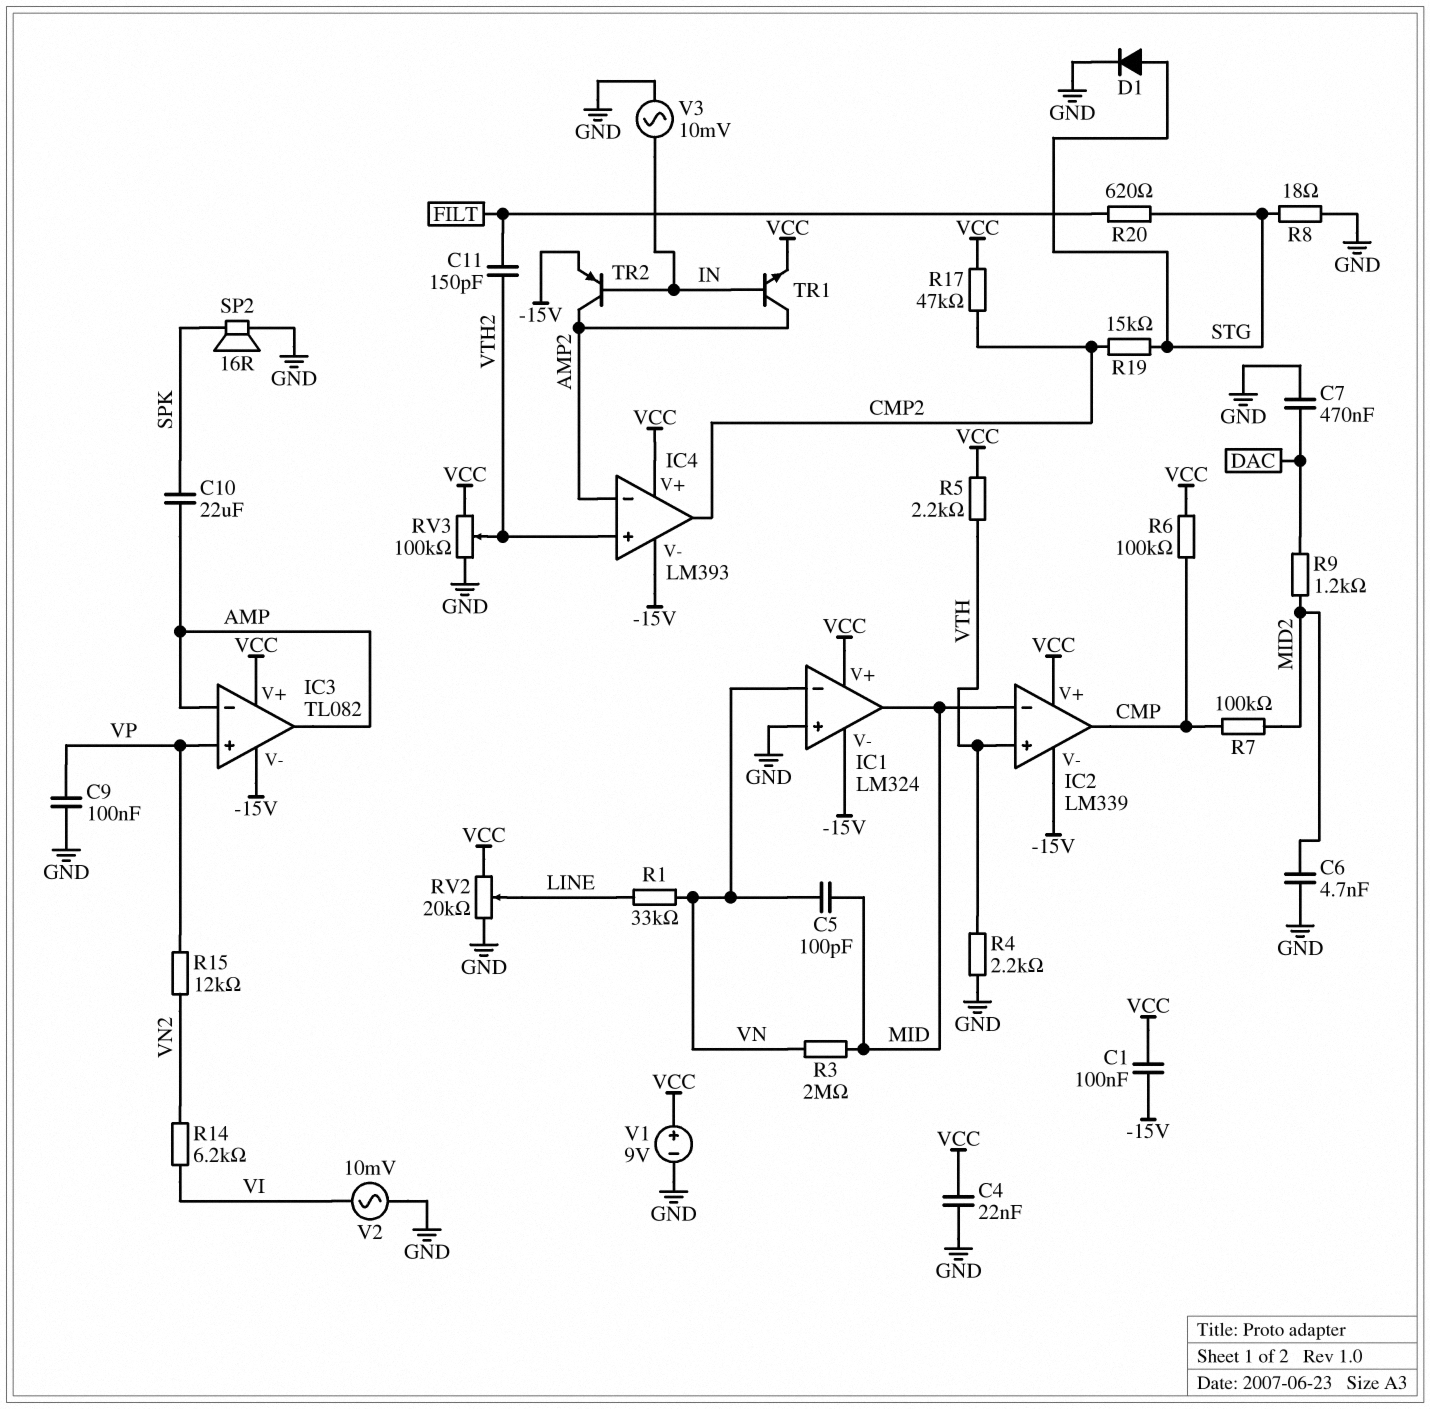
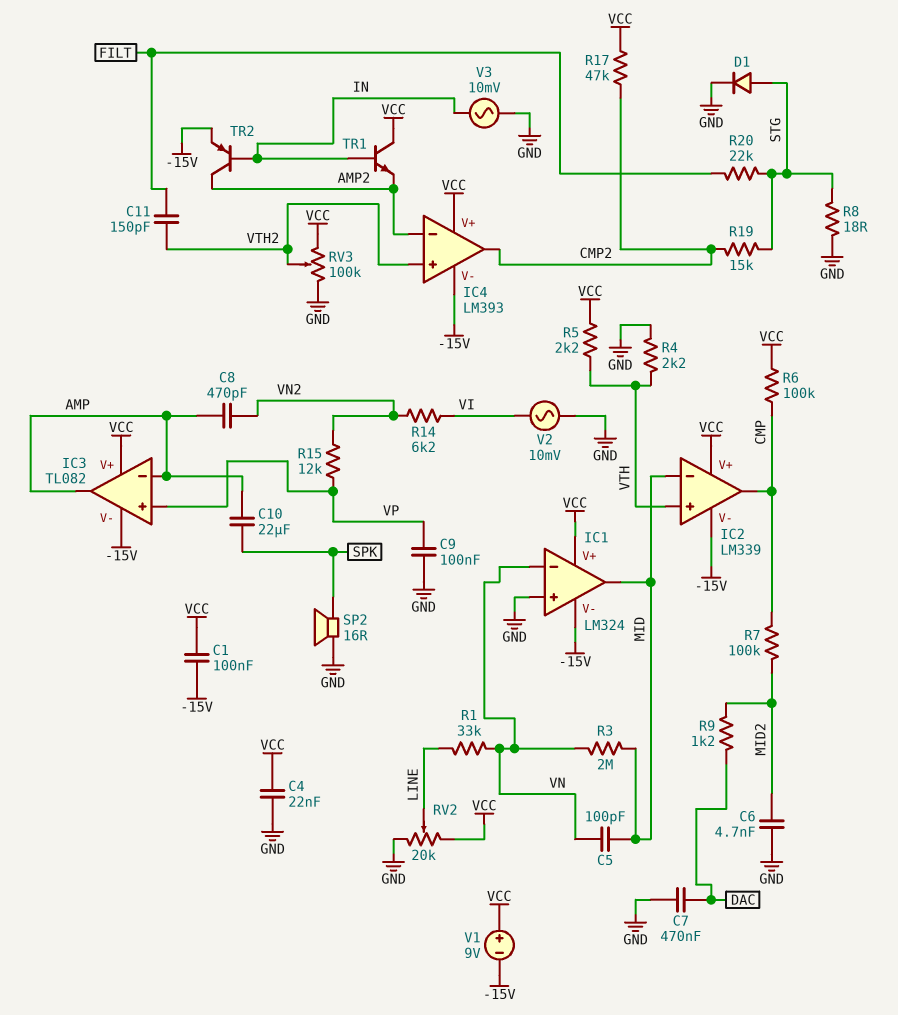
C8: none -> 470pF (AMP, VN2)
R20: 620 (FILT, STG) -> 22k (FILT, STG)
TR1: NPN (B IN, C AMP2, E VCC) -> NPN (B IN, C VCC, E AMP2)
V1: 9V (plus VCC, minus GND) -> 9V (plus VCC, minus -15V)

